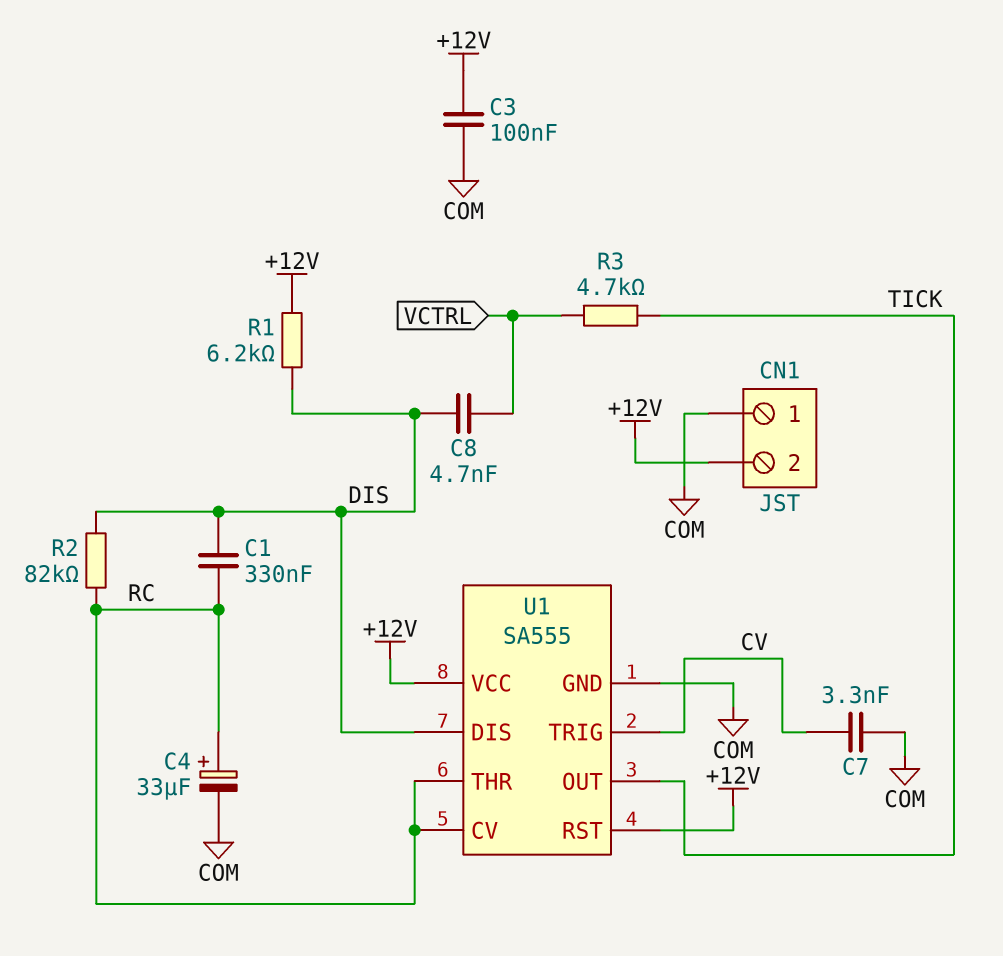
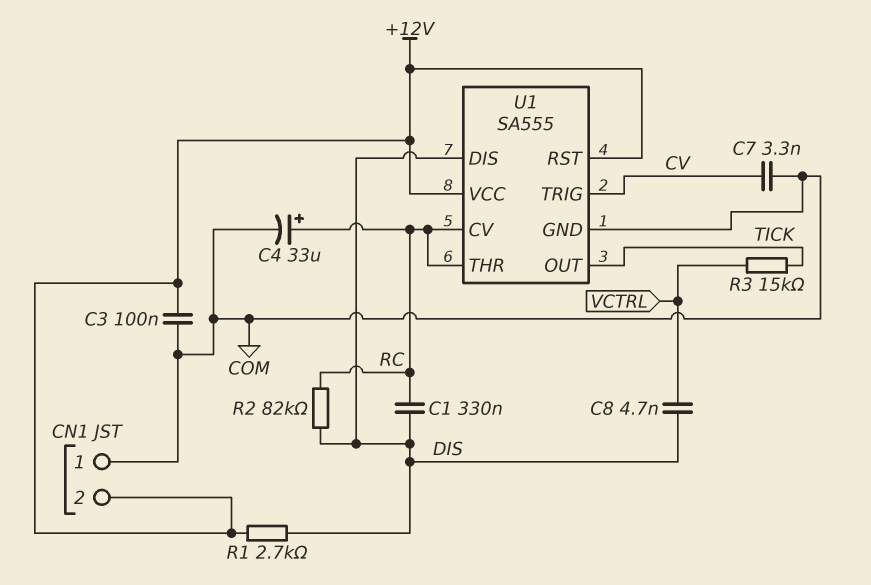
R1: 6.2k (+12V, DIS) -> 2.7k (+12V, DIS)
R3: 4.7k (TICK, VCTRL) -> 15k (TICK, VCTRL)

